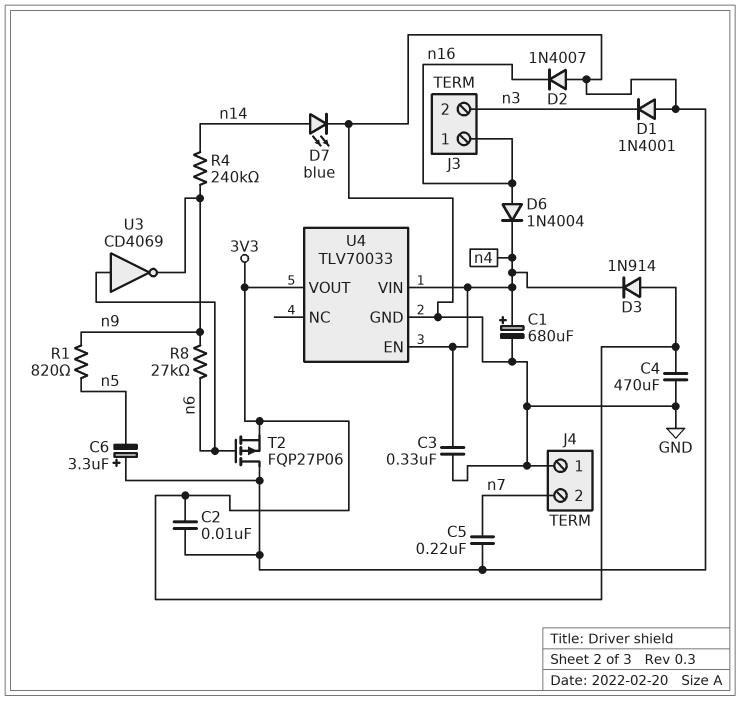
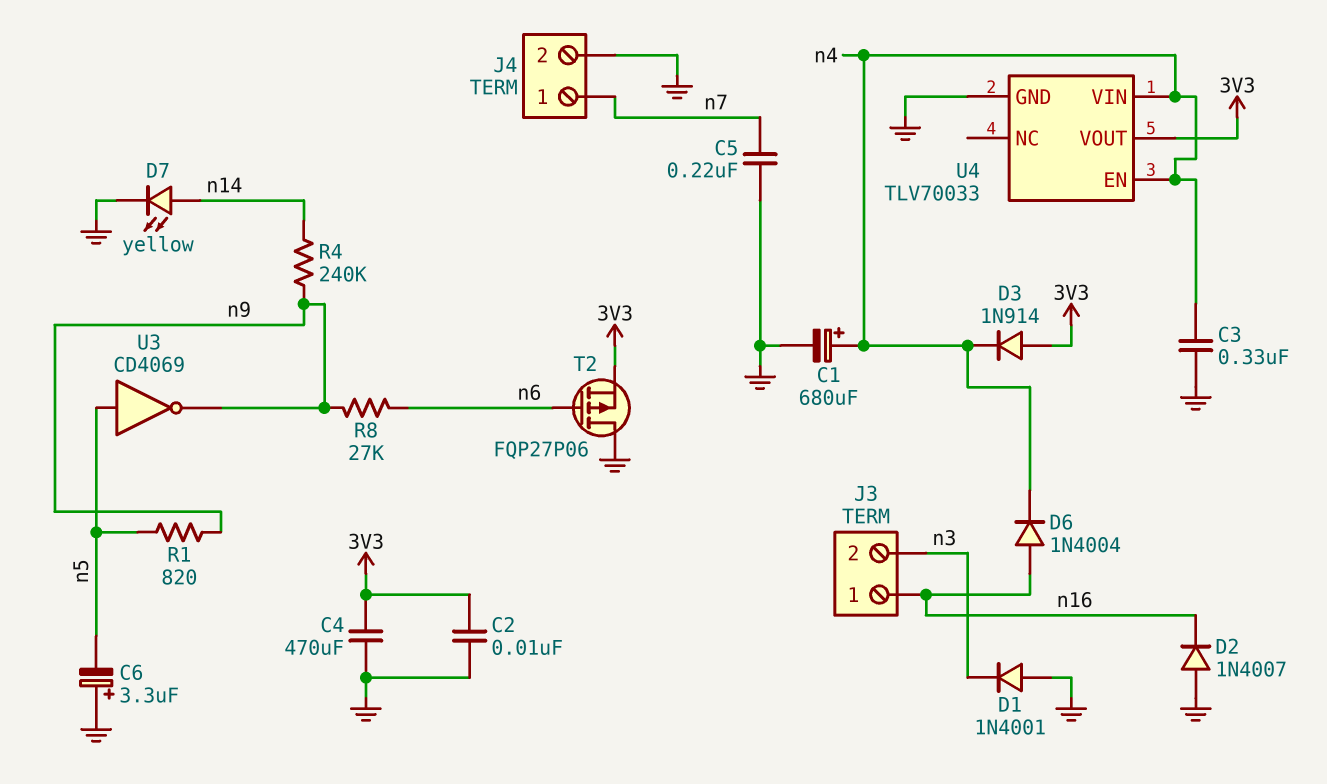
D7: LED blue (A n14, K GND) -> LED yellow (A n14, K GND)
J4 pin 1: GND -> n7
J4 pin 2: n7 -> GND
U3: NOT CD4069 (in n6, out n9) -> NOT CD4069 (in n5, out n9)

